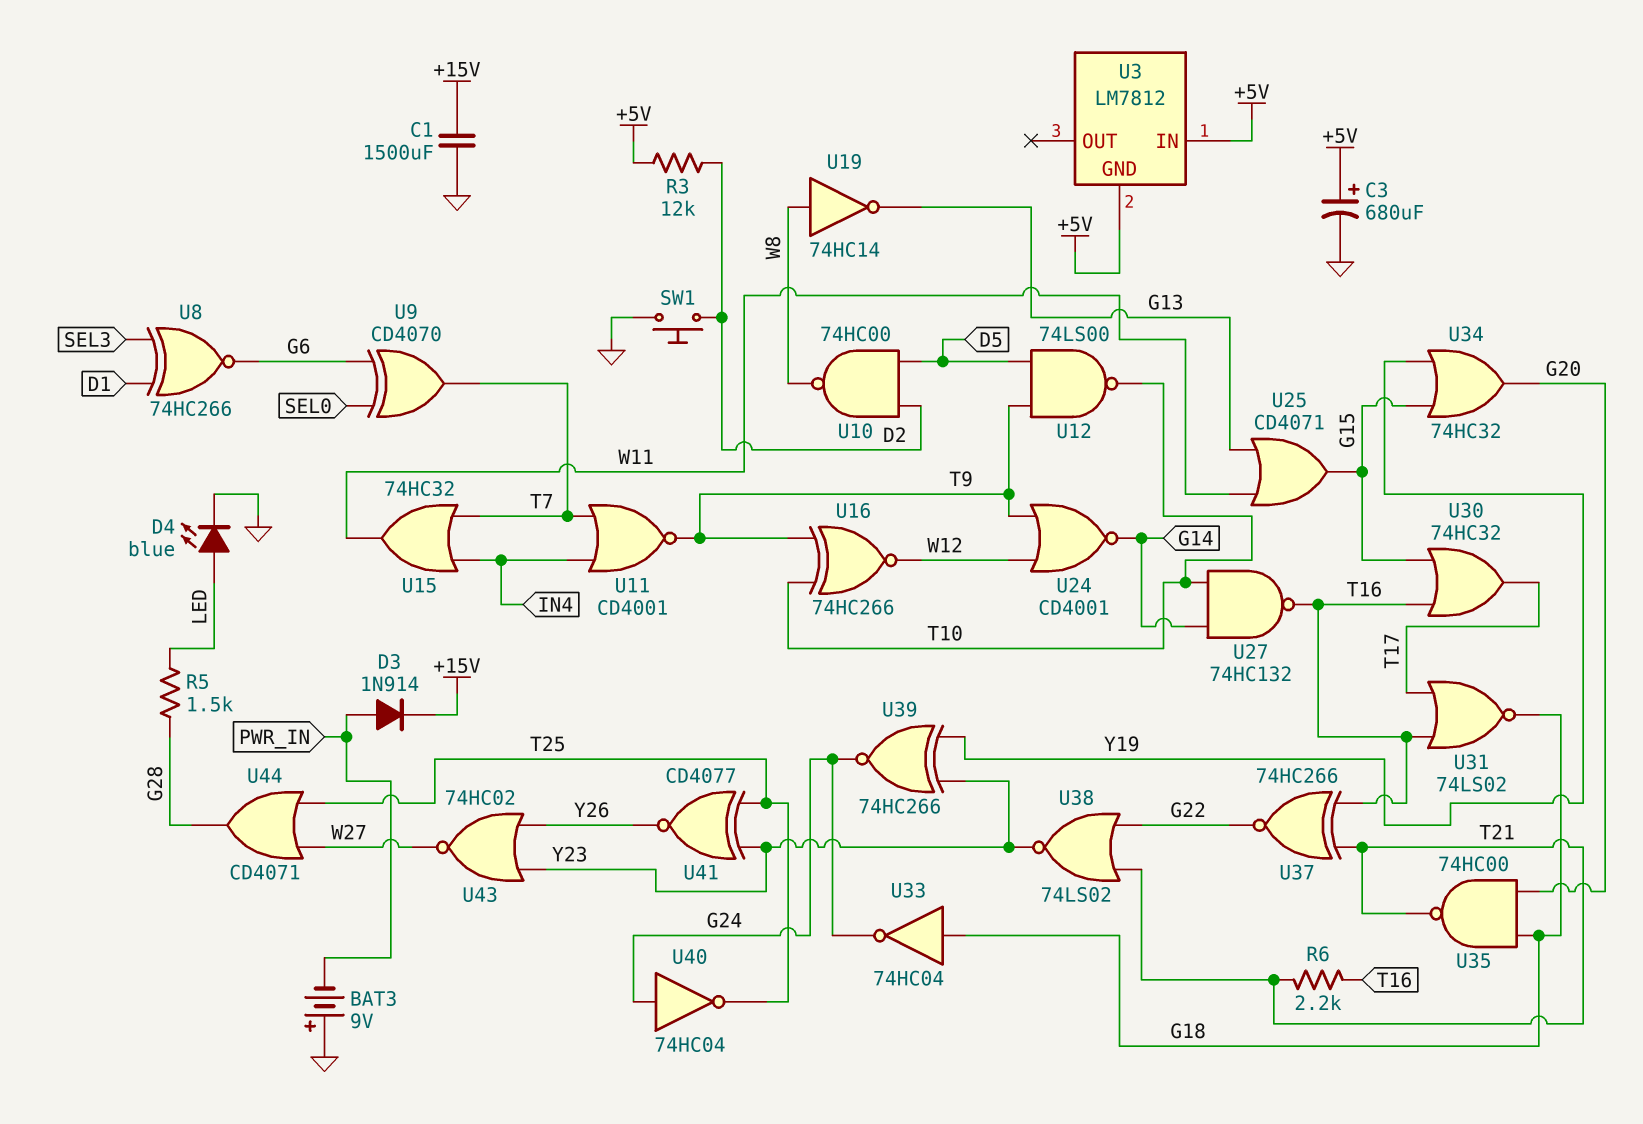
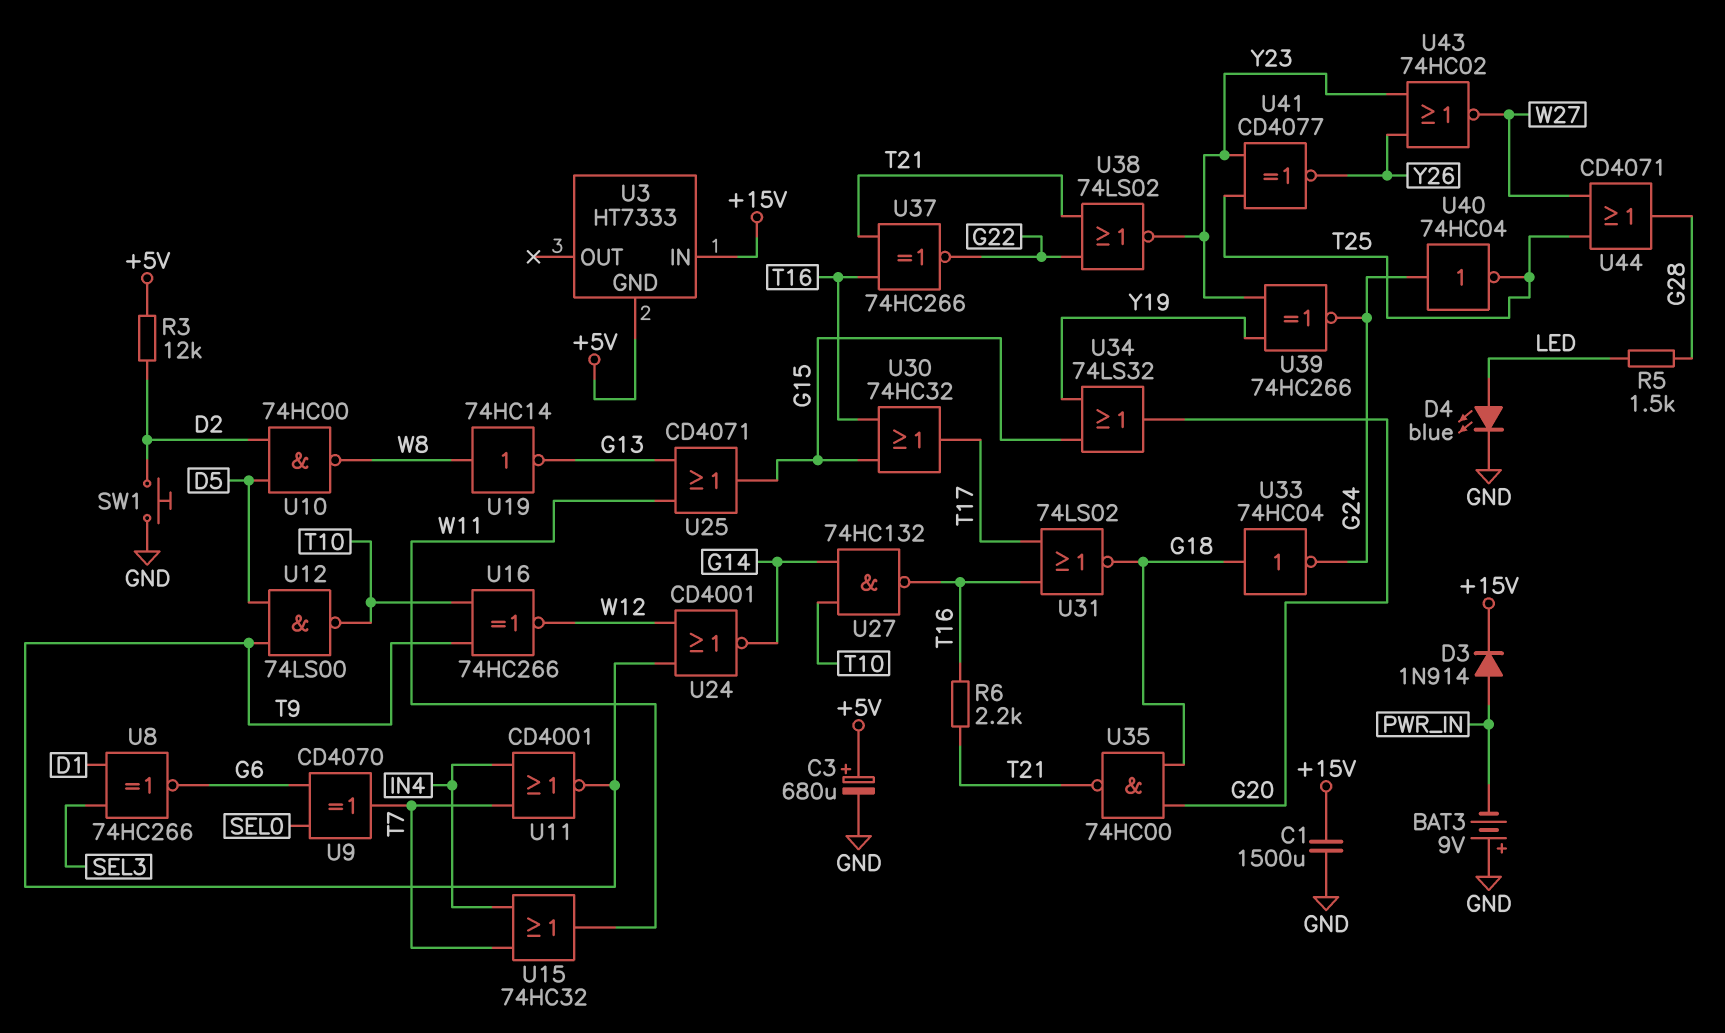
U3: LM7812 -> HT7333
U3 pin IN: +5V -> +15V
U34: OR 74HC32 (in G15, in Y19, out G20) -> OR 74LS32 (in G15, in Y19, out G20)

